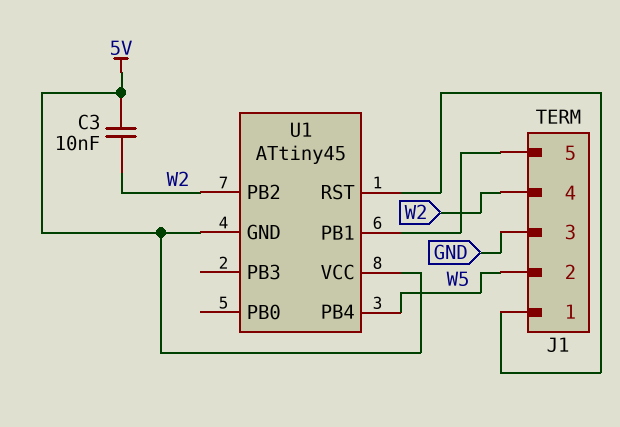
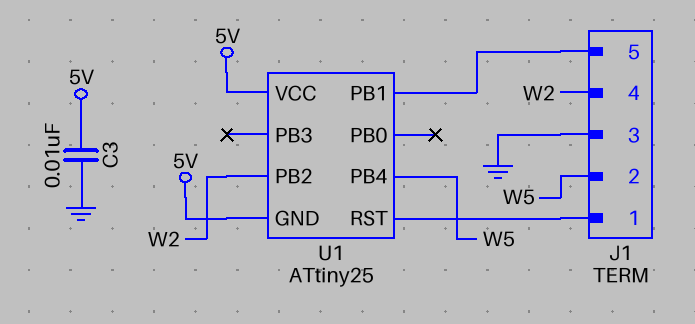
C3: 10nF (5V, W2) -> 10nF (5V, GND)
U1: ATtiny45 -> ATtiny25

